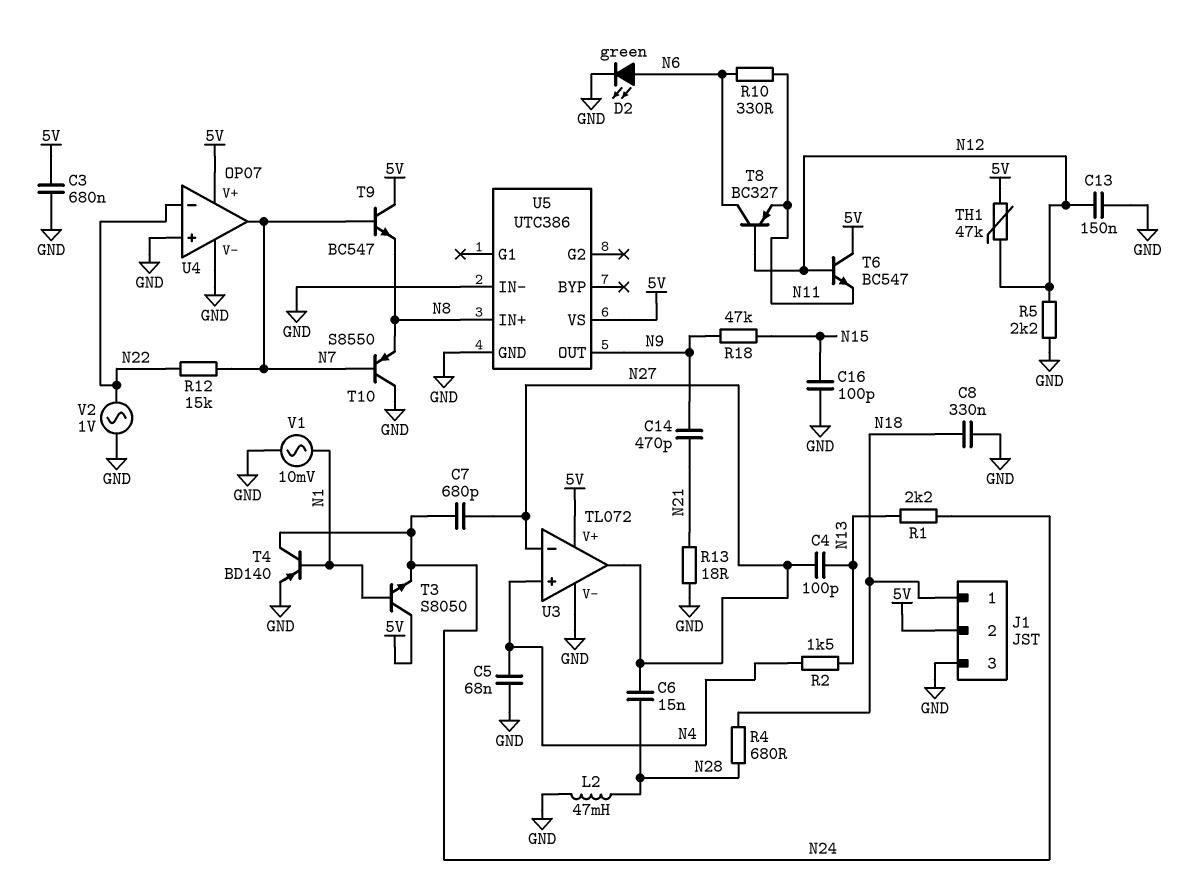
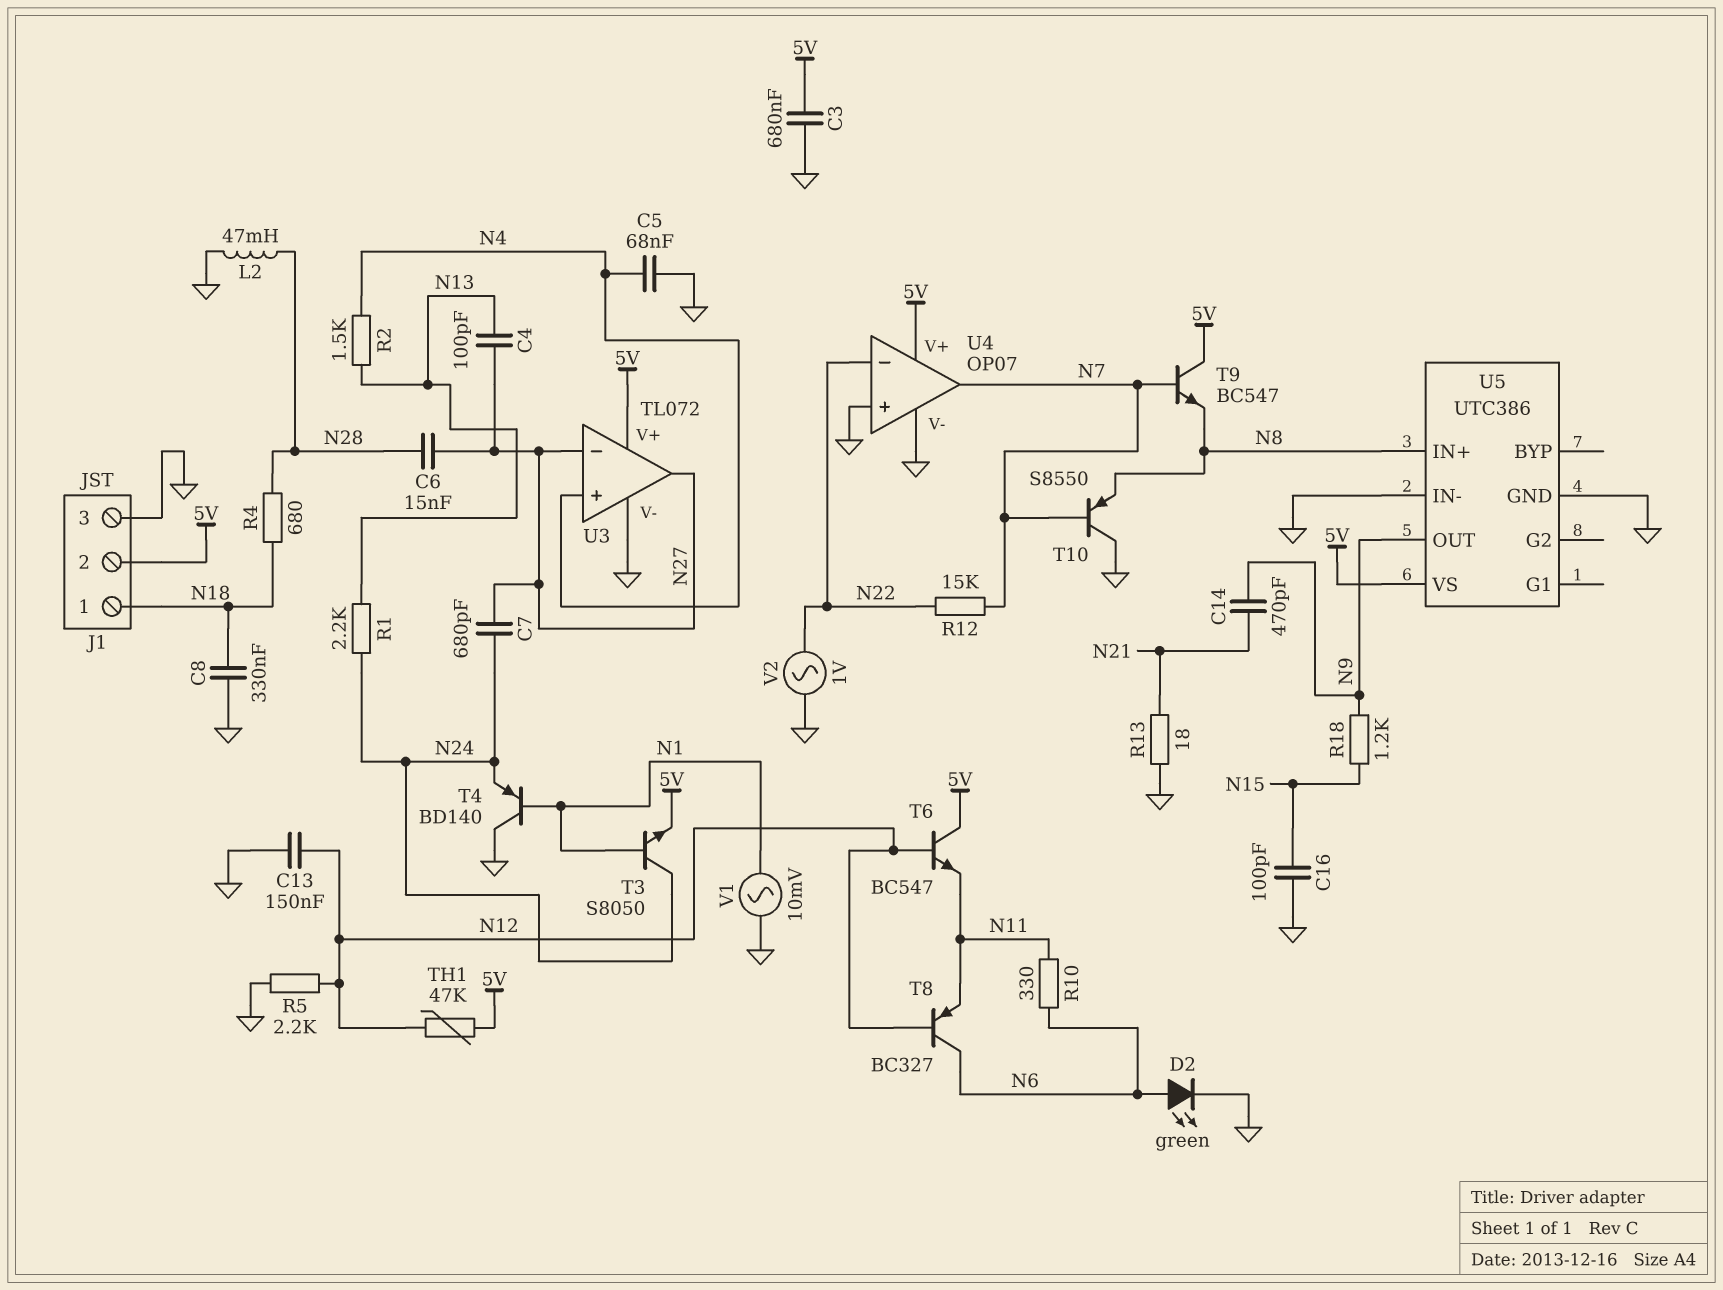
R18: 47k (N9, N15) -> 1.2k (N9, N15)
T3: NPN S8050 (B N1, C 5V, E N24) -> NPN S8050 (B N1, C N24, E 5V)
T4: PNP BD140 (B N1, C N24, E GND) -> PNP BD140 (B N1, C GND, E N24)

